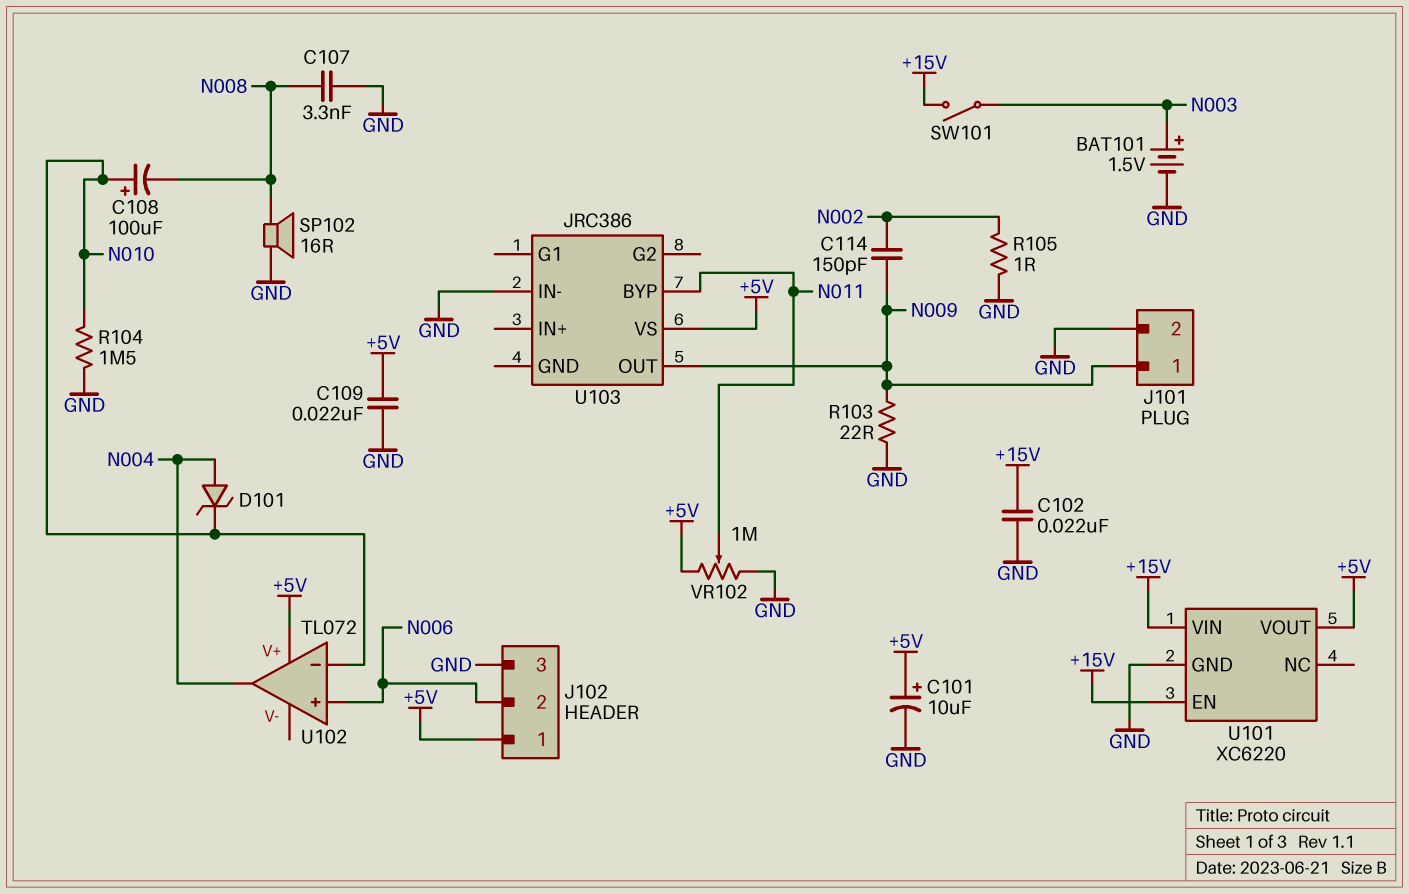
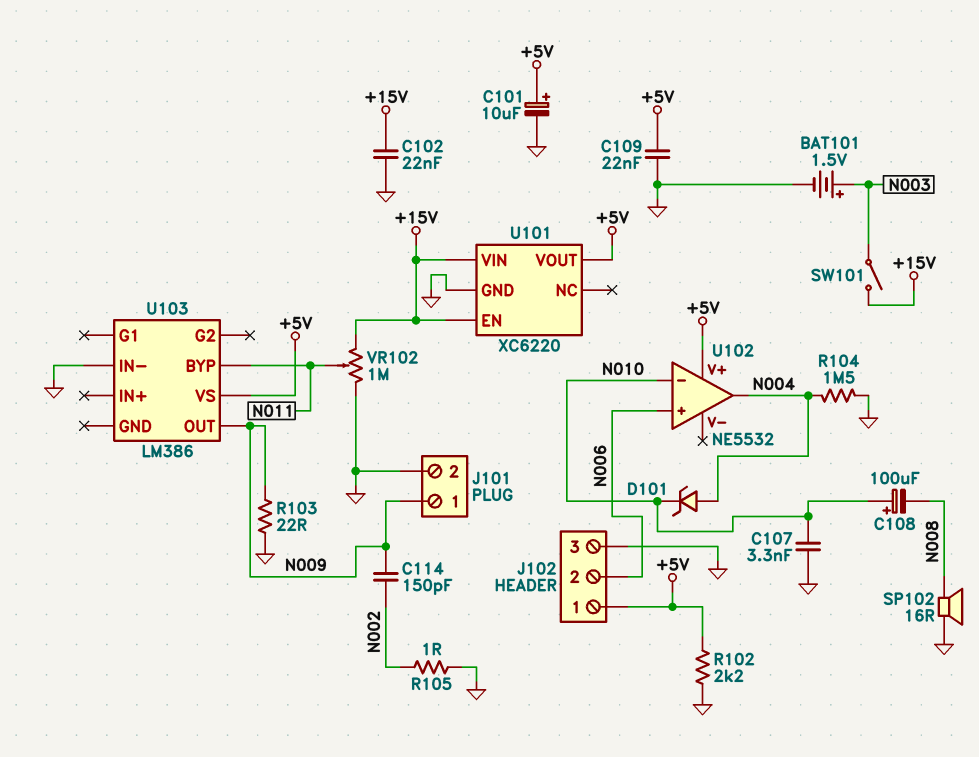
C107: 3.3nF (GND, N008) -> 3.3nF (GND, N010)
R102: none -> 2.2k (+5V, GND)
R104: 1.5M (GND, N010) -> 1.5M (GND, N004)
U102: TL072 -> NE5532
U103: JRC386 -> LM386
VR102: 1M (+5V, GND, wiper N011) -> 1M (+15V, GND, wiper N011)

